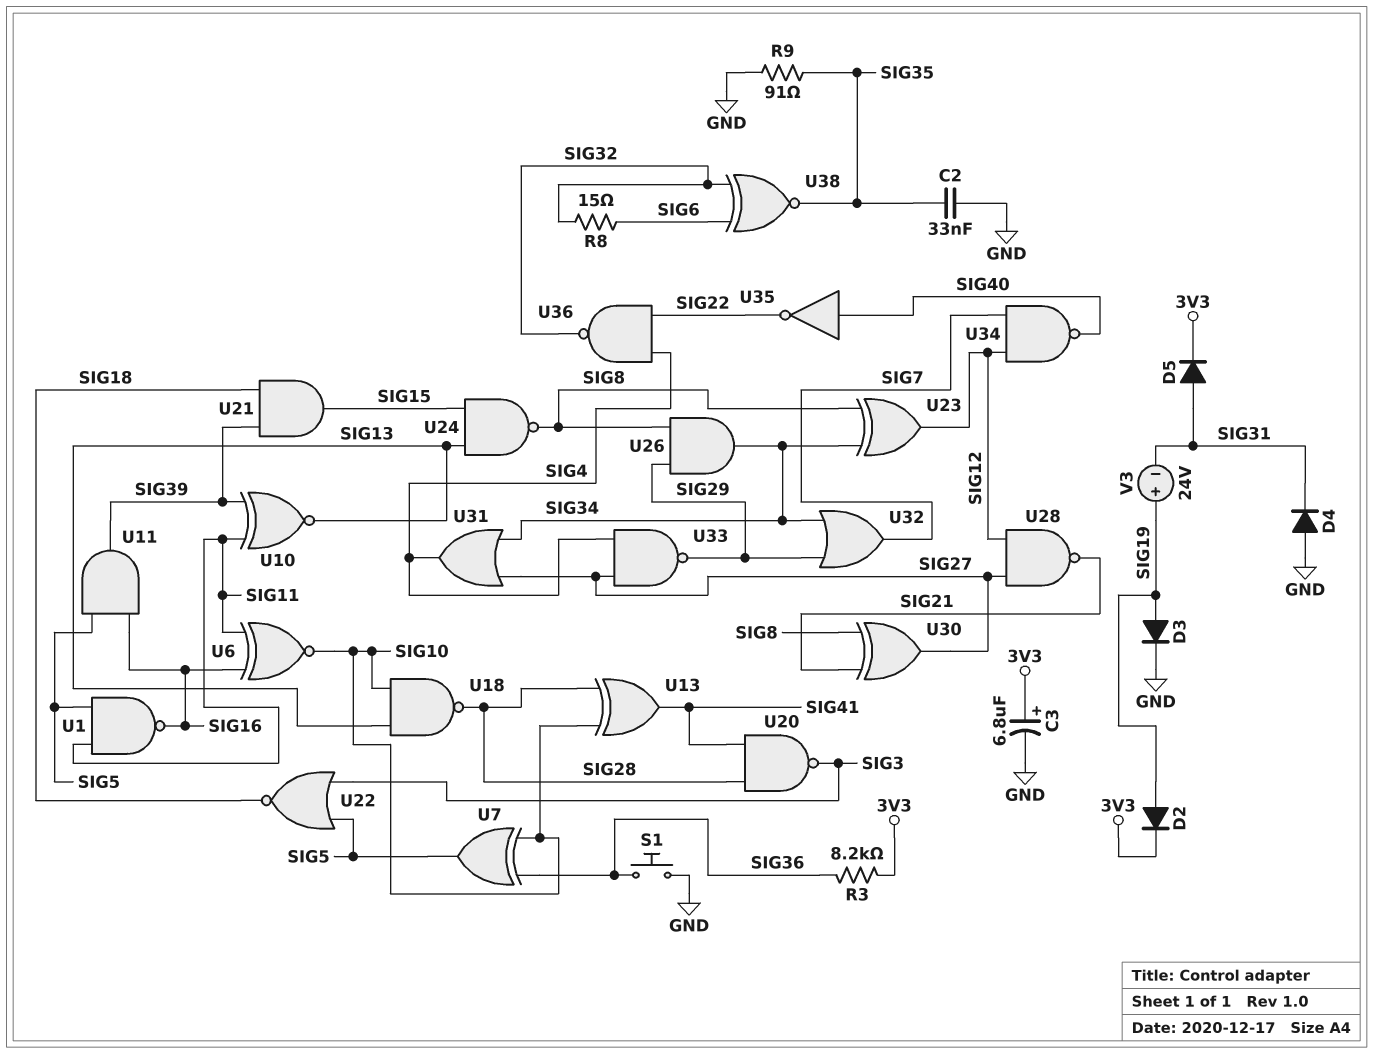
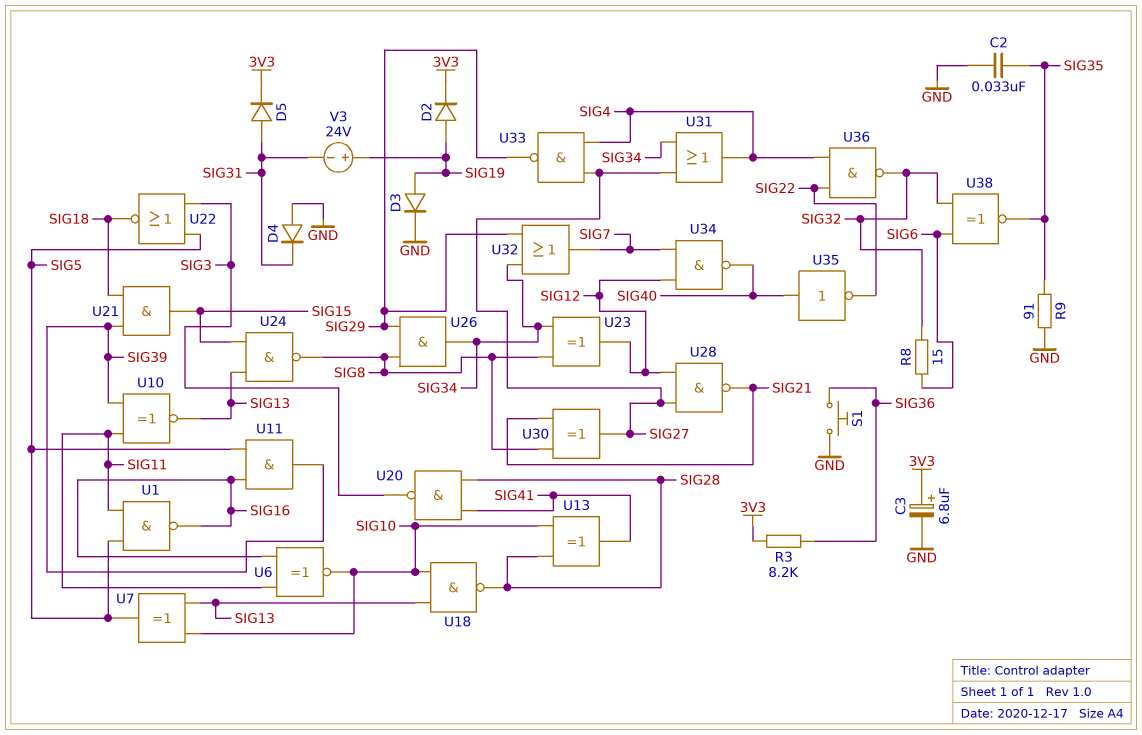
U7: XOR (in SIG10, in SIG36, out SIG5) -> XOR (in SIG10, in SIG13, out SIG5)

